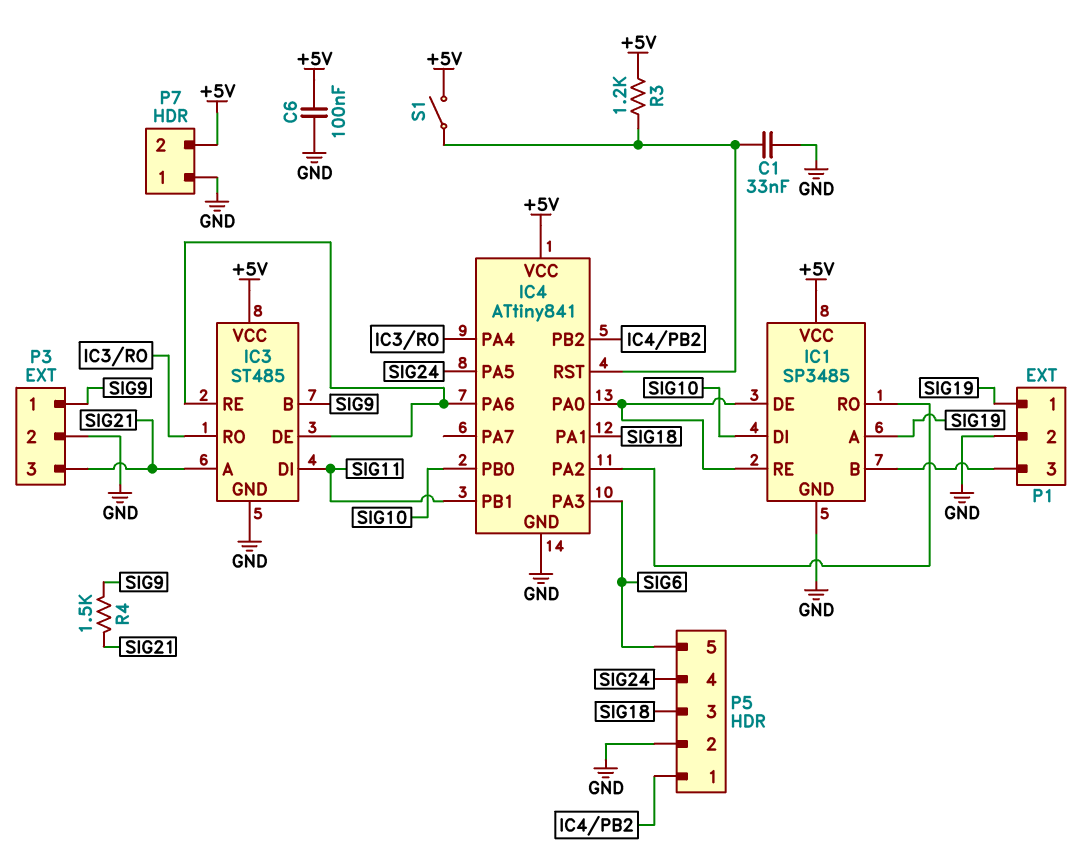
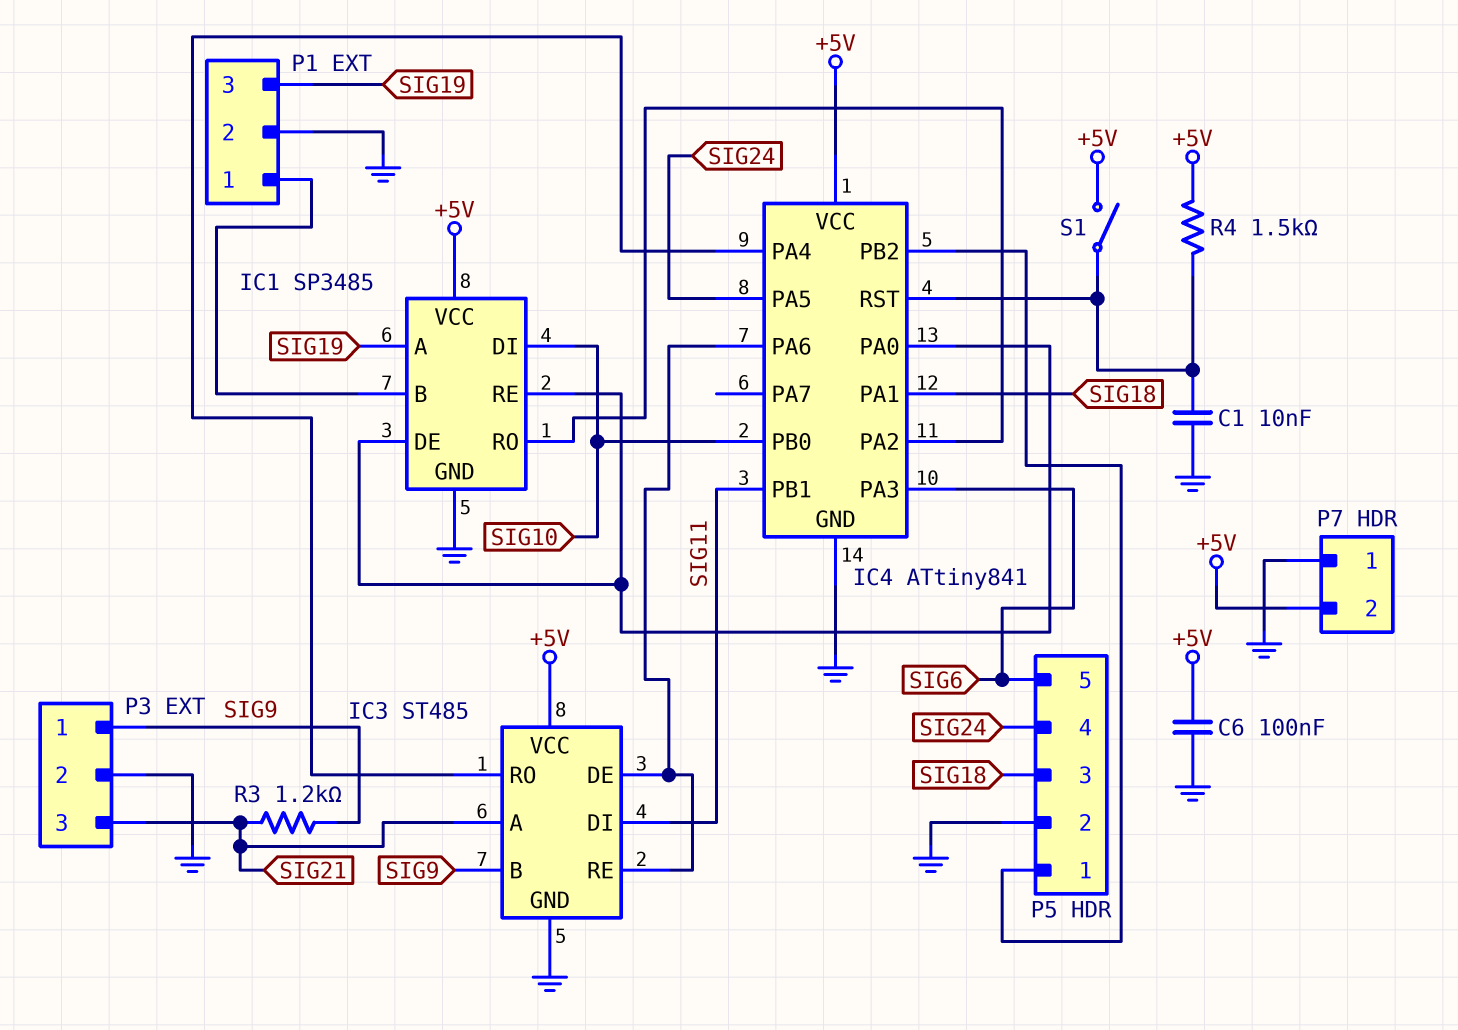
C1: 33nF (GND, IC4/RST) -> 10nF (GND, IC4/RST)
P1 pin 1: SIG19 -> IC1/B
P1 pin 3: IC1/B -> SIG19
R3: 1.2k (+5V, IC4/RST) -> 1.2k (SIG9, SIG21)
R4: 1.5k (SIG9, SIG21) -> 1.5k (+5V, IC4/RST)

